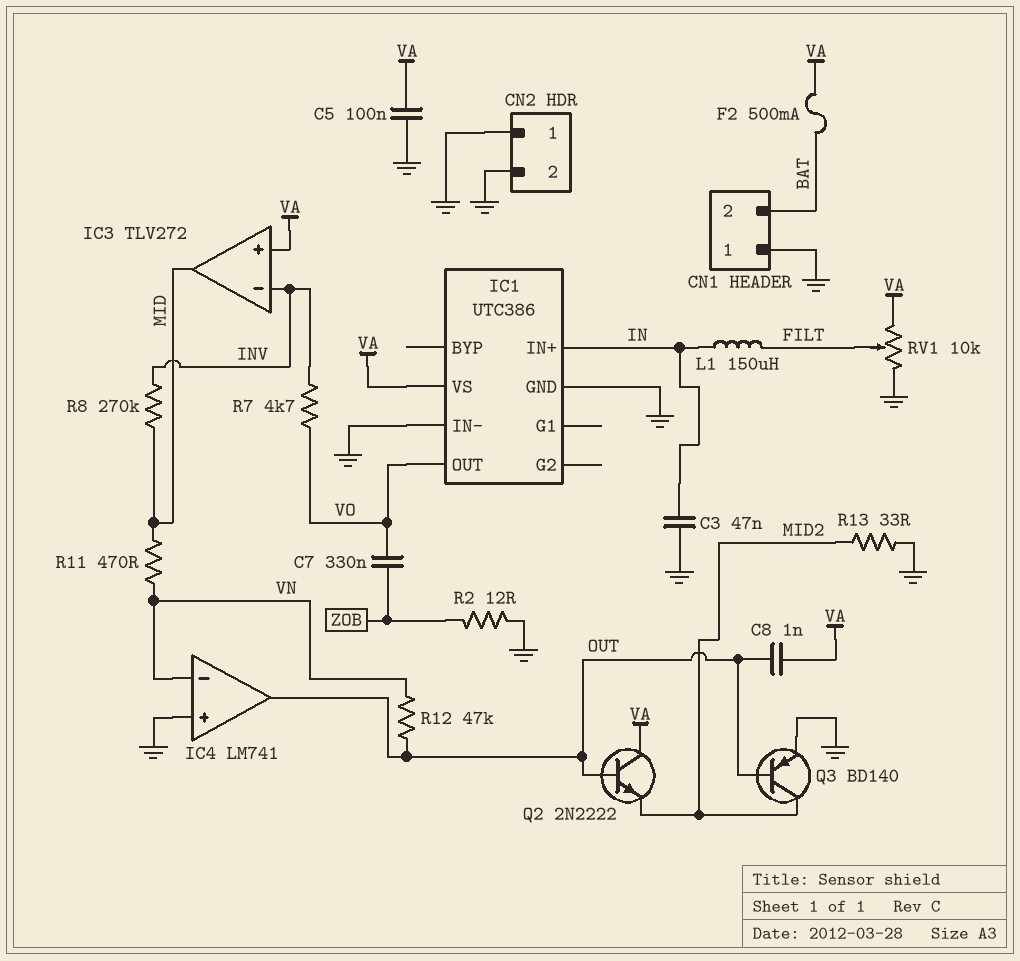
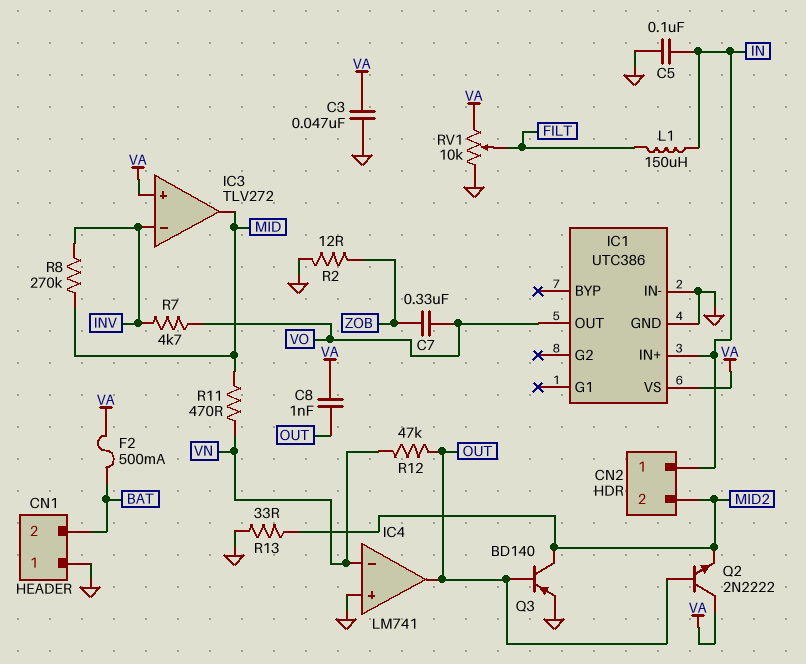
C3: 47nF (GND, IN) -> 47nF (GND, VA)
C5: 100nF (GND, VA) -> 100nF (GND, IN)
CN2 pin 1: GND -> IN
CN2 pin 2: GND -> MID2

